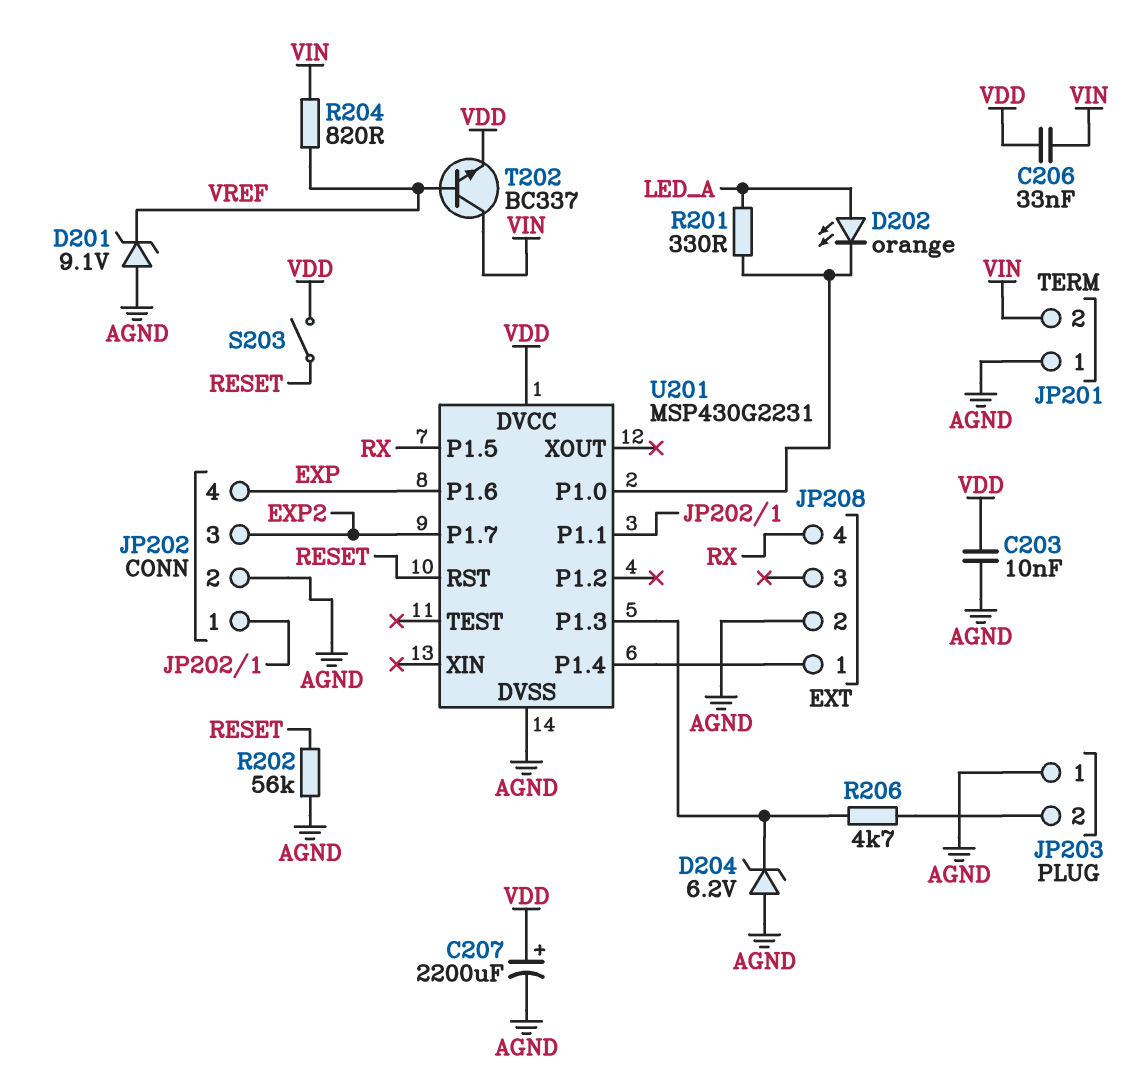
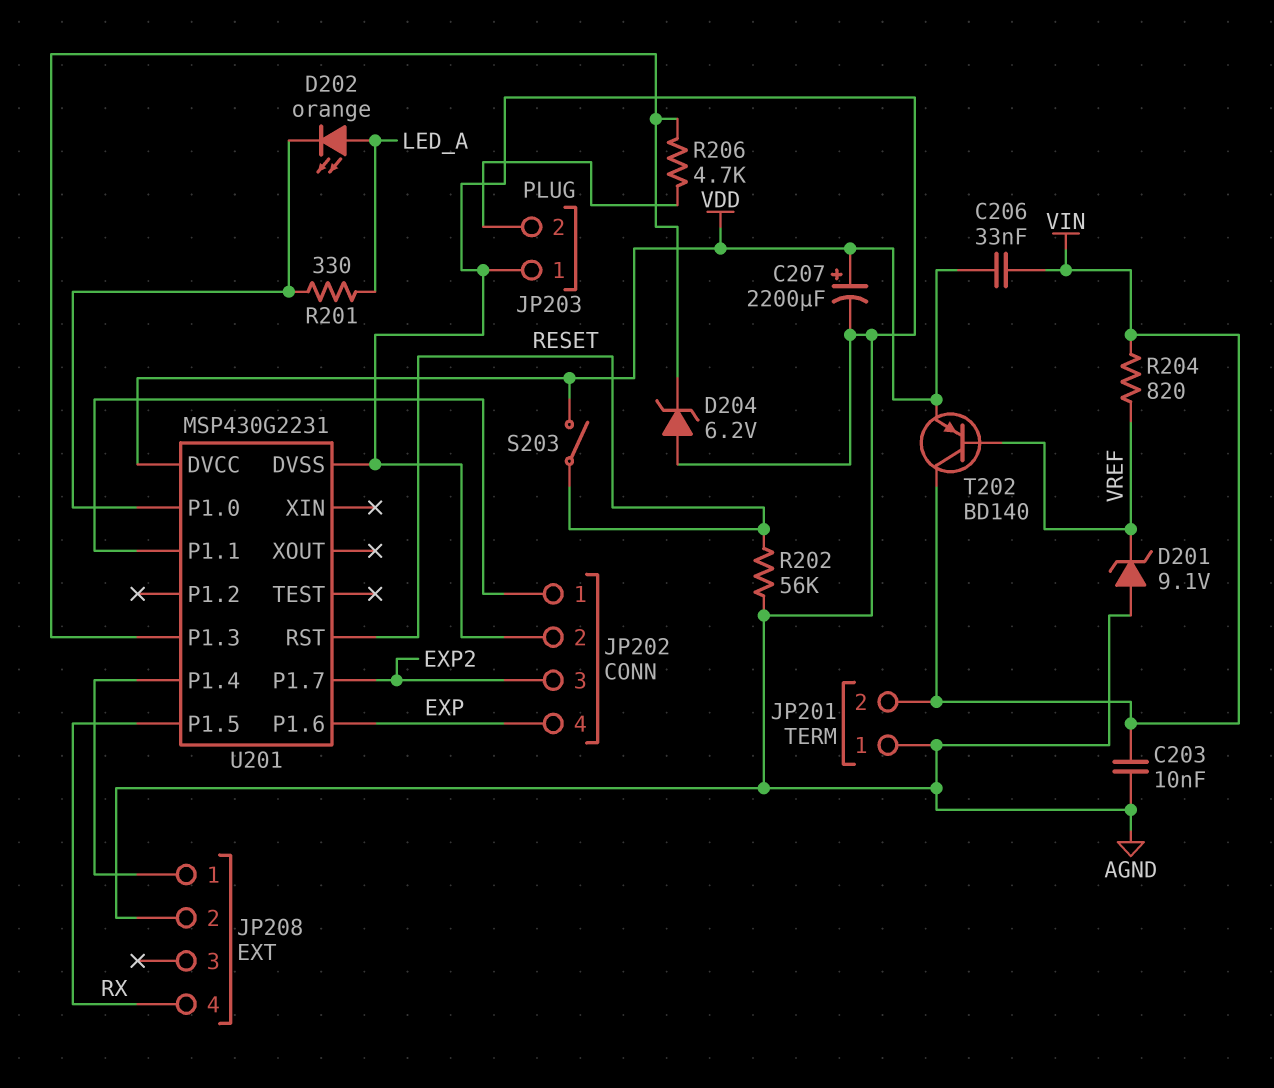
C203: 10nF (AGND, VDD) -> 10nF (AGND, VIN)
T202: NPN BC337 (B VREF, C VIN, E VDD) -> PNP BD140 (B VREF, C VIN, E VDD)

